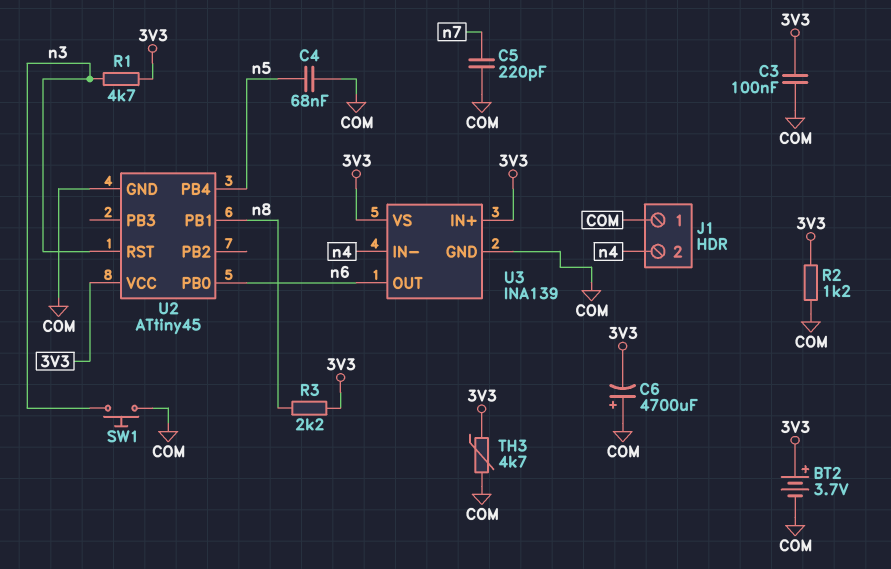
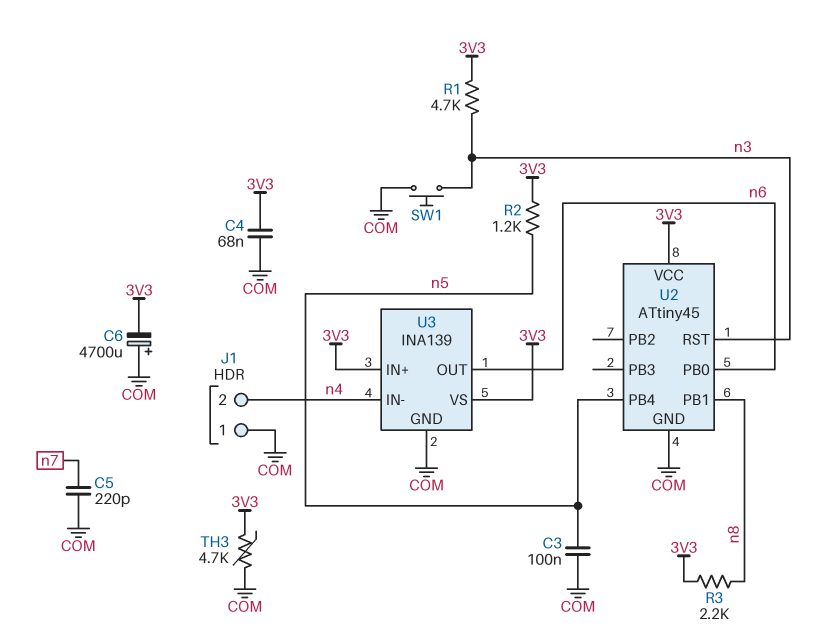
BT2: 3.7V (plus 3V3, minus COM) -> none
C3: 100nF (3V3, COM) -> 100nF (COM, n5)
C4: 68nF (COM, n5) -> 68nF (3V3, COM)
R2: 1.2k (3V3, COM) -> 1.2k (3V3, n5)

